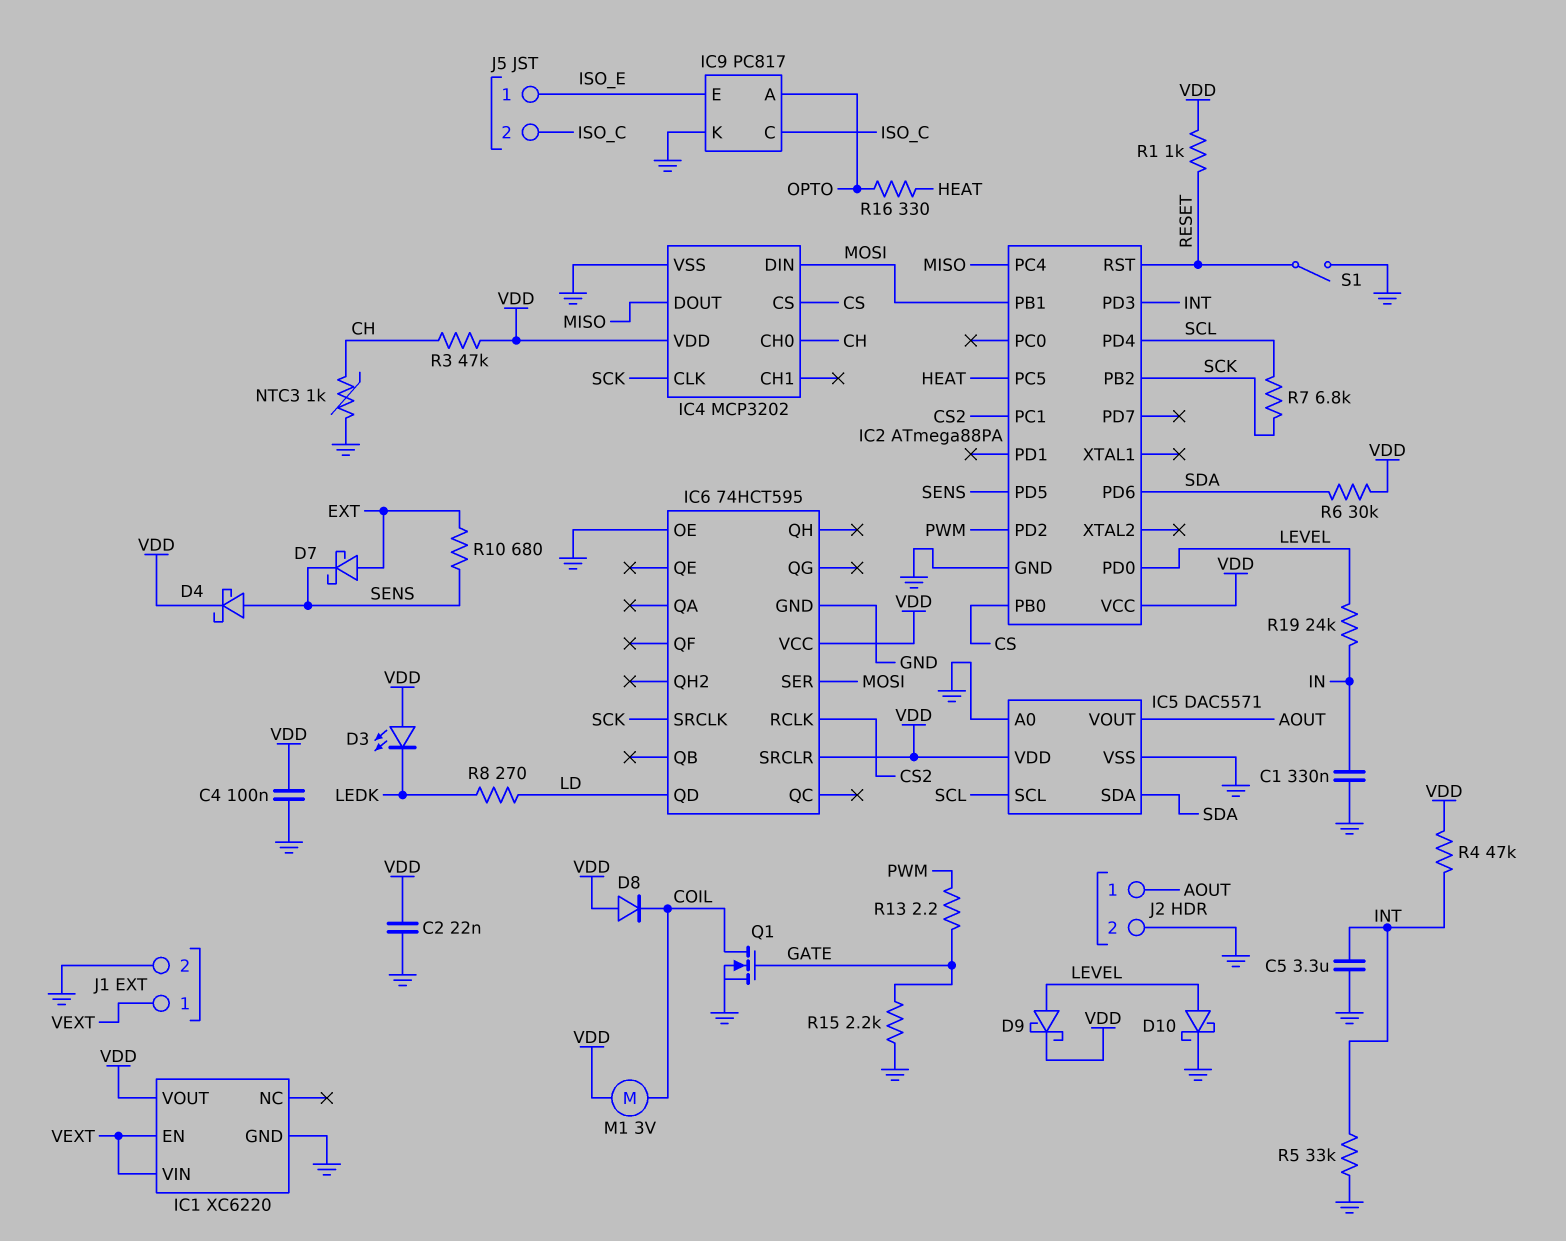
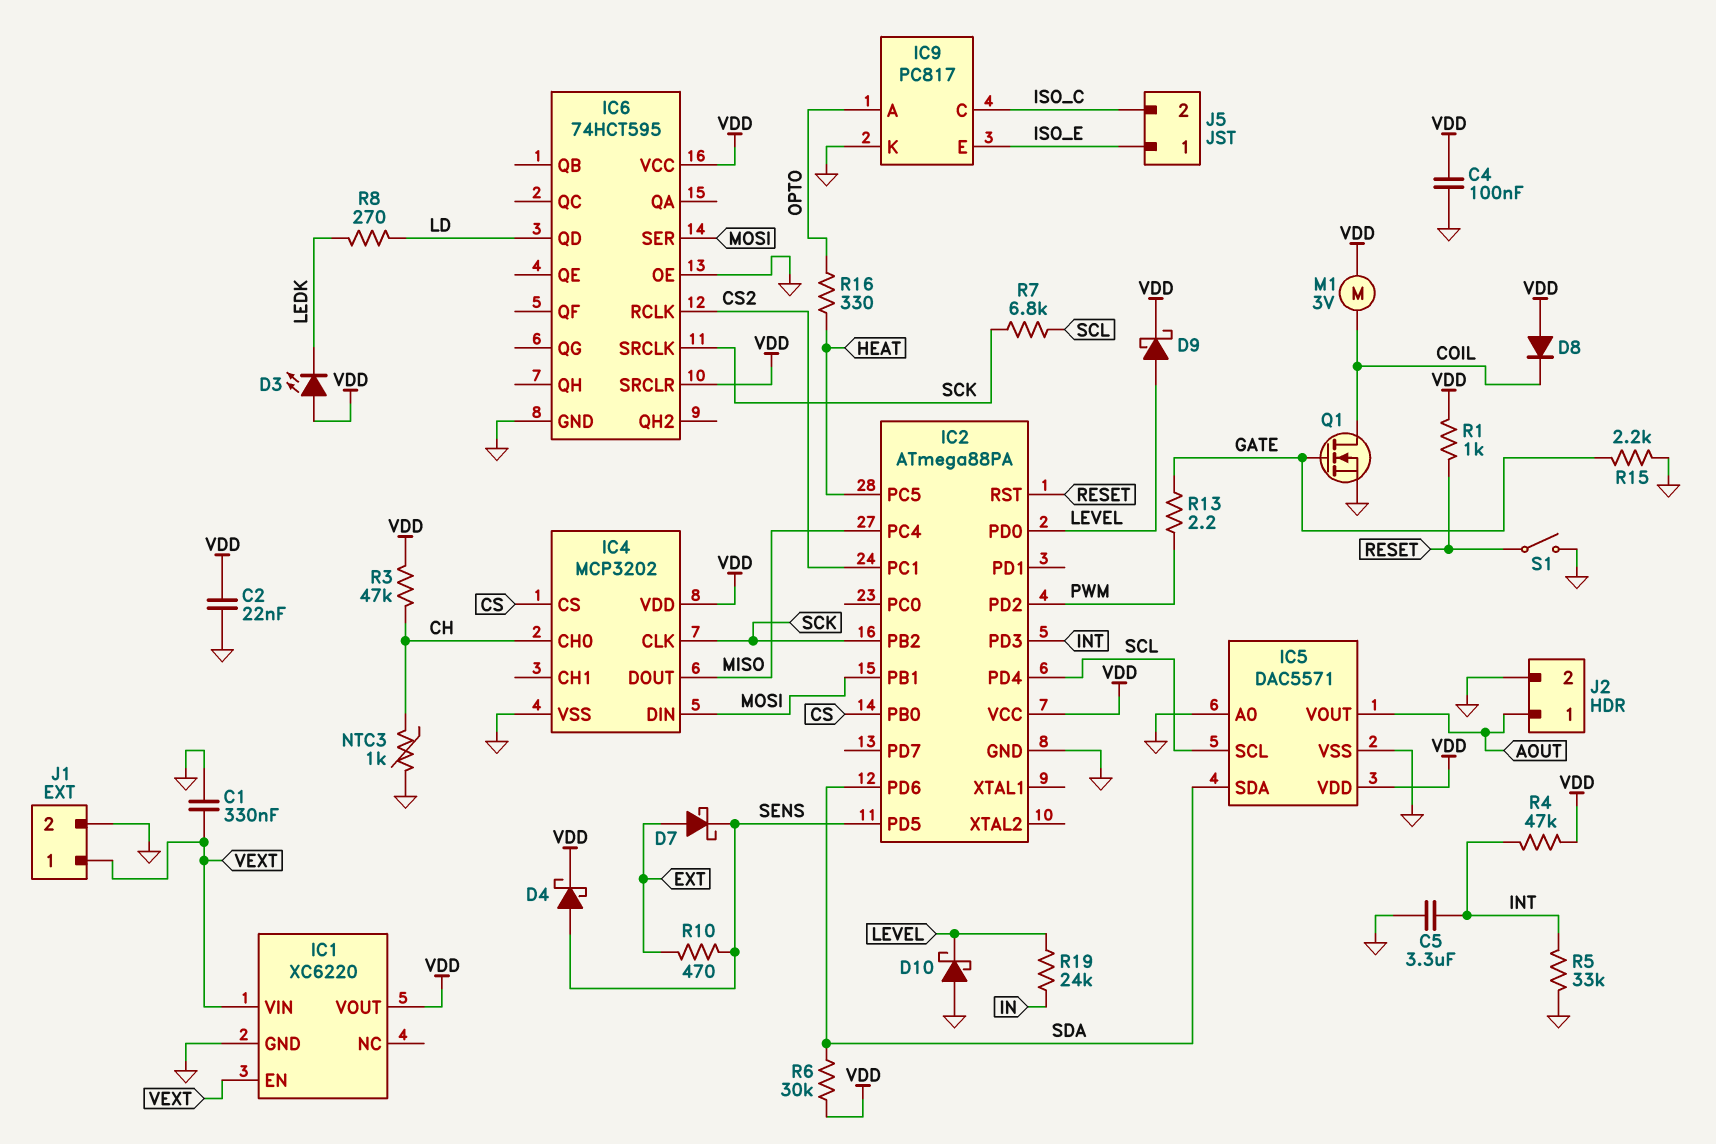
C1: 330nF (GND, IN) -> 330nF (GND, VEXT)
D10: schottky (A LEVEL, K GND) -> schottky (A GND, K LEVEL)
R10: 680 (EXT, SENS) -> 470 (EXT, SENS)

